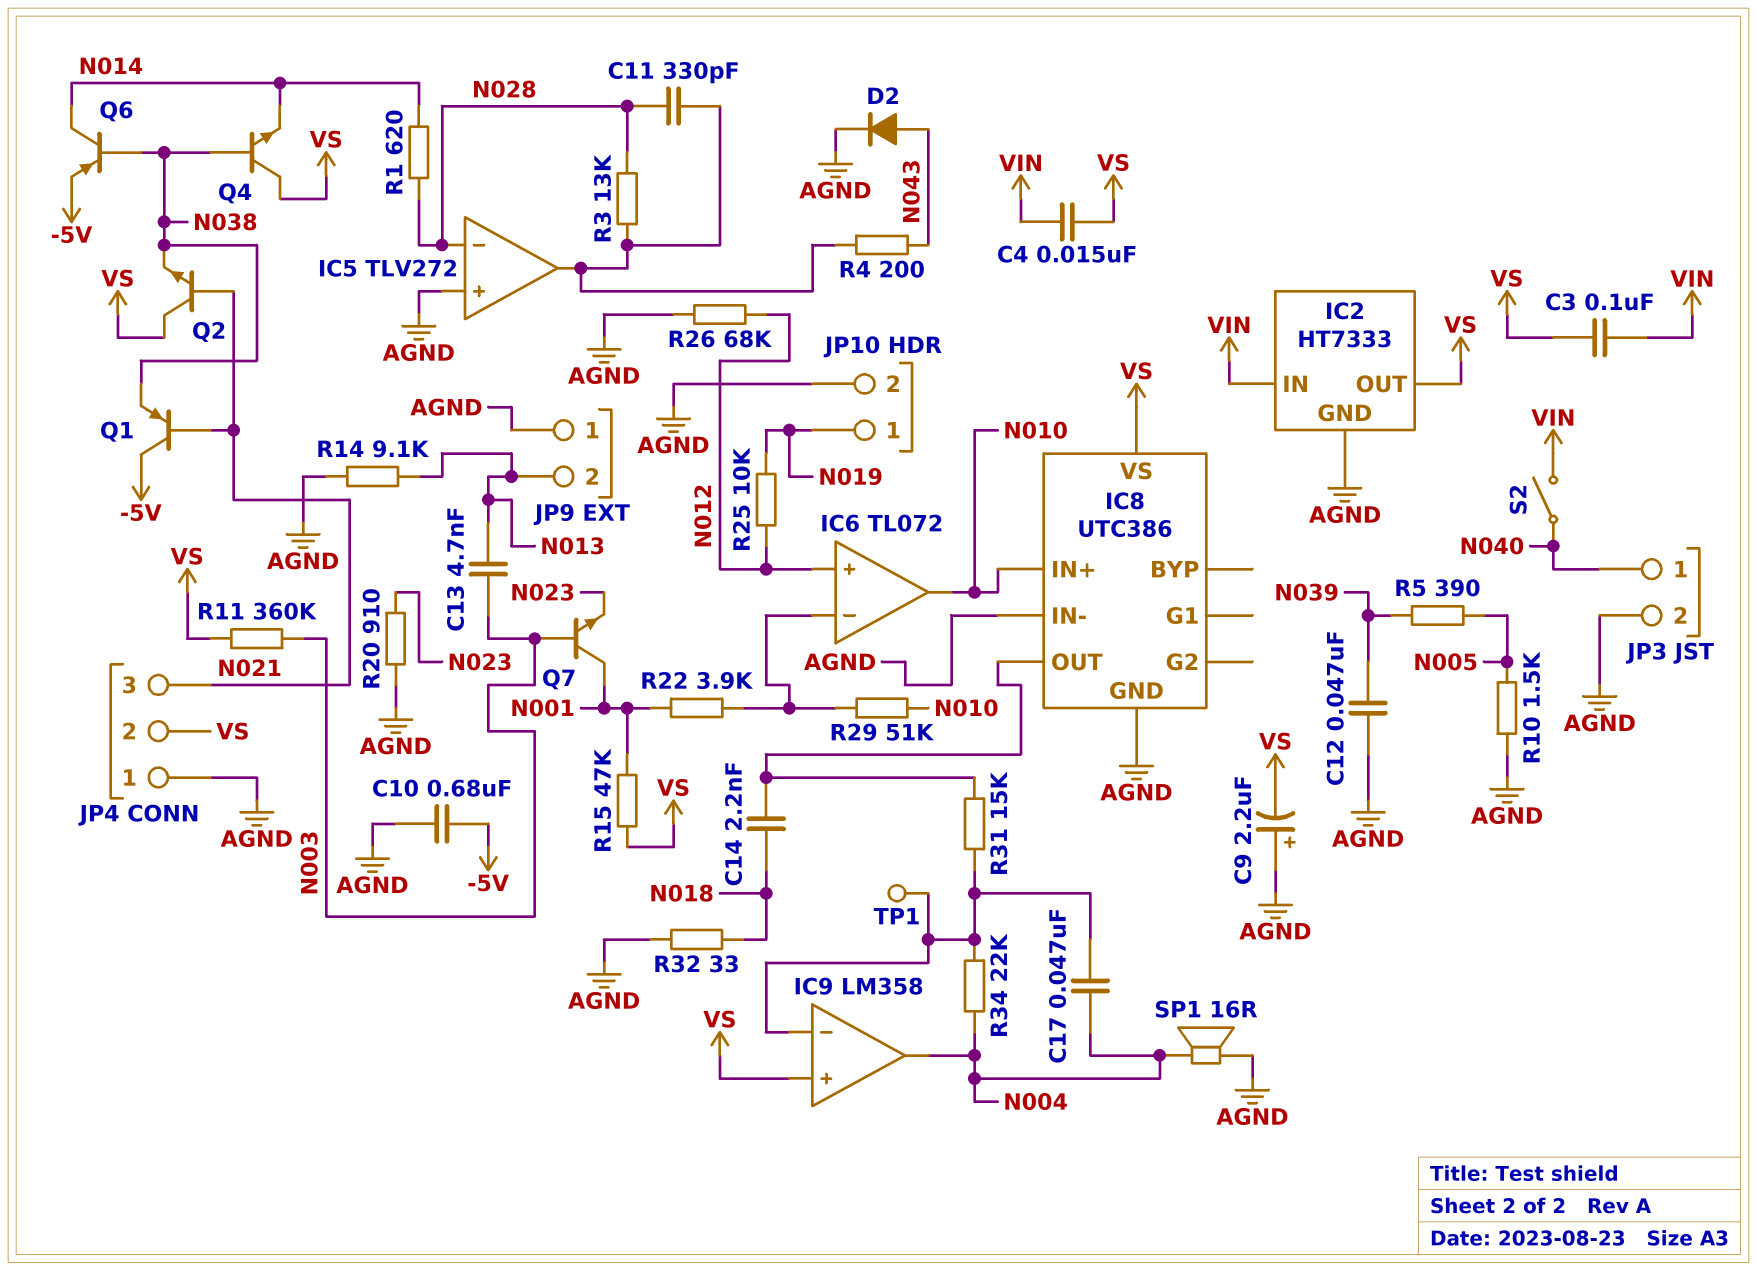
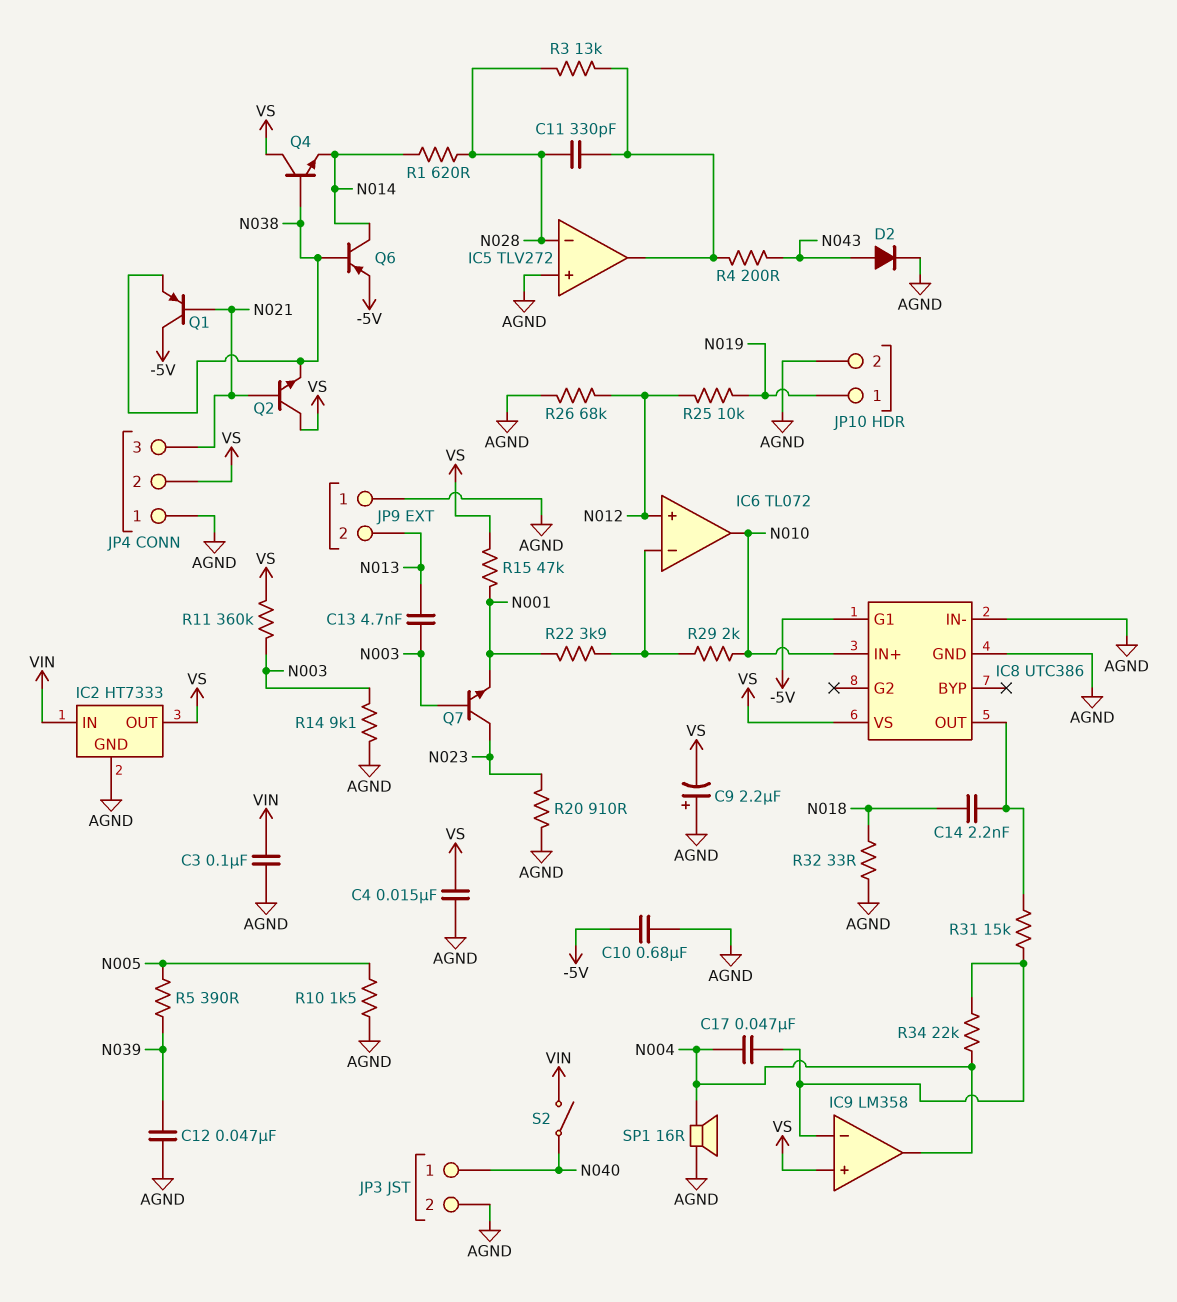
C3: 100nF (VIN, VS) -> 100nF (AGND, VIN)
C4: 15nF (VIN, VS) -> 15nF (AGND, VS)
IC8 pin G1: none -> -5V
Q7: NPN (B N003, C N001, E N023) -> NPN (B N003, C N023, E N001)
R14: 9.1k (AGND, N013) -> 9.1k (AGND, N003)
R29: 51k (IC6/in-, N010) -> 2k (IC6/in-, N010)
TP1: test point (IC9/in-) -> none

